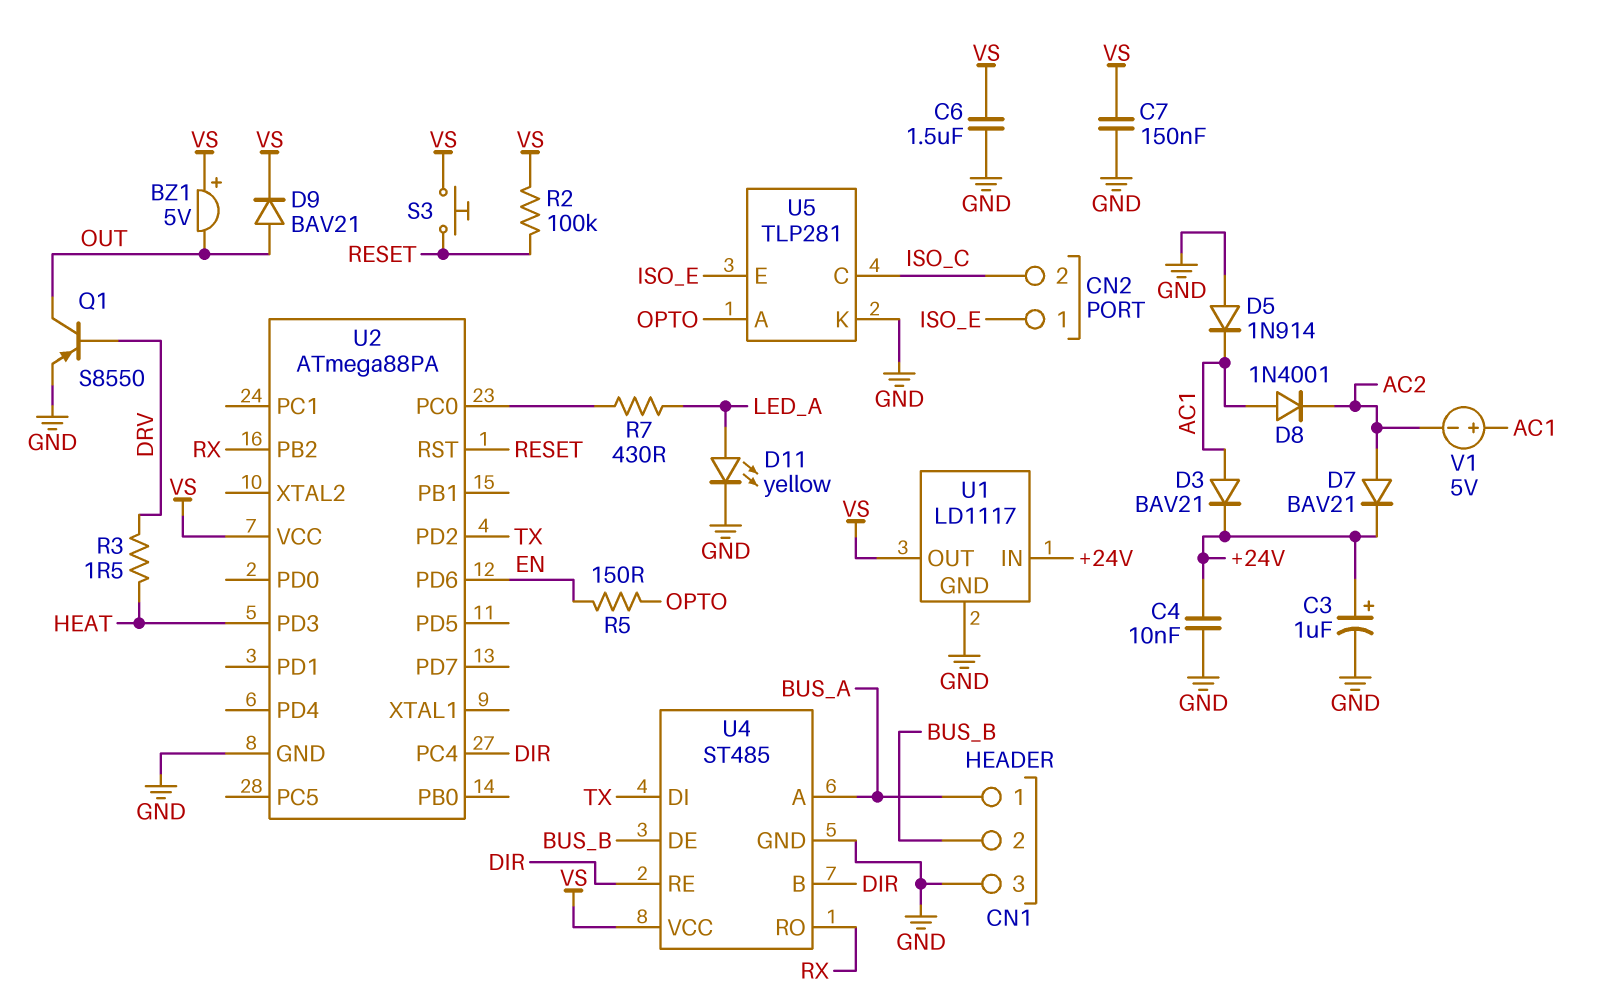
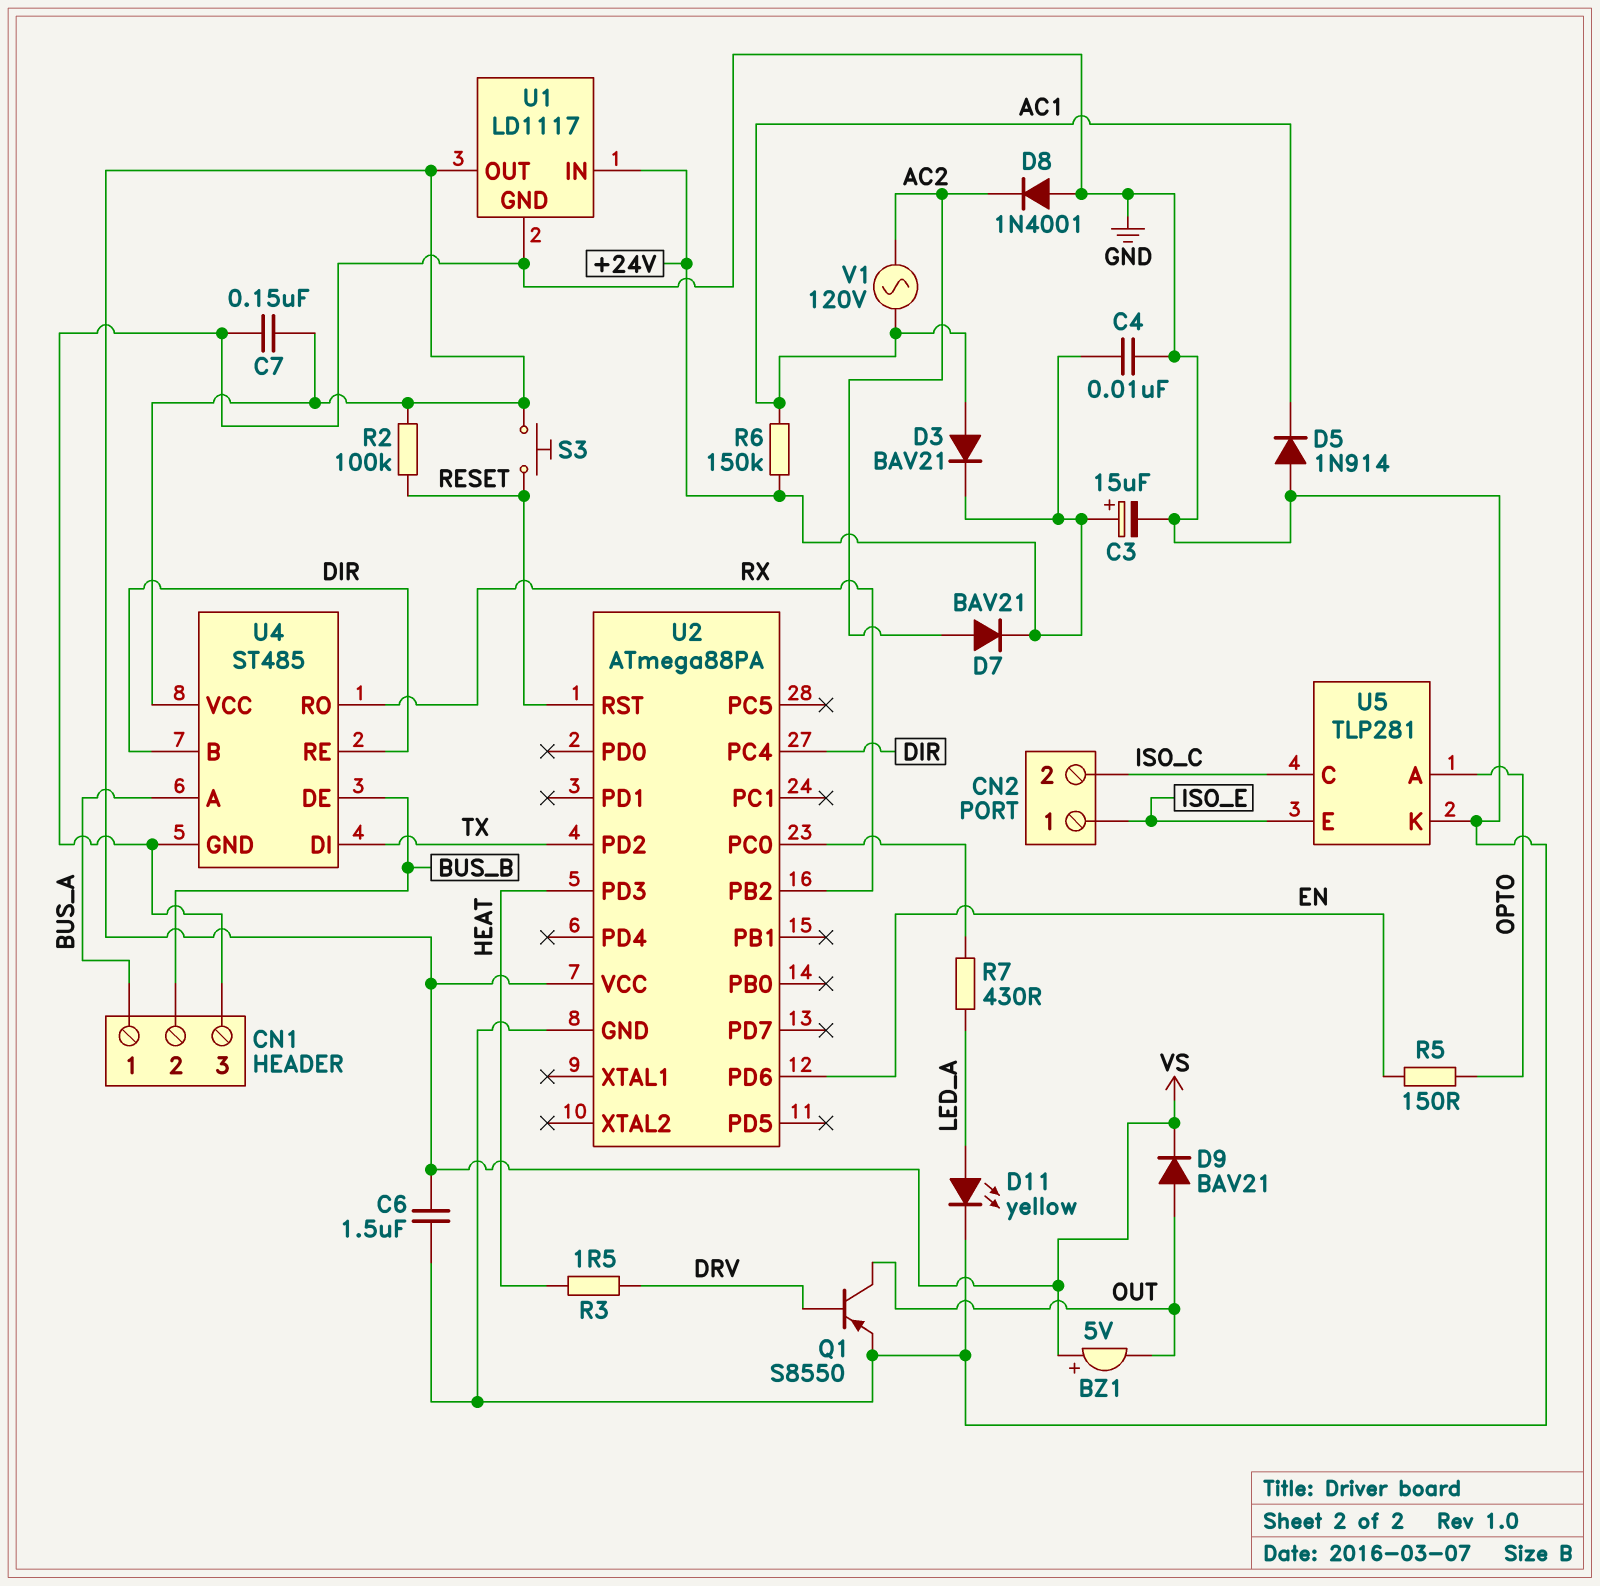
C3: 1uF (plus +24V, minus GND) -> 15uF (plus +24V, minus GND)
D8: diode 1N4001 (A AC1, K AC2) -> diode 1N4001 (A GND, K AC2)
R6: none -> 150k (+24V, AC1)
V1: 5V (plus AC1, minus AC2) -> AC 120V (AC1, AC2)

